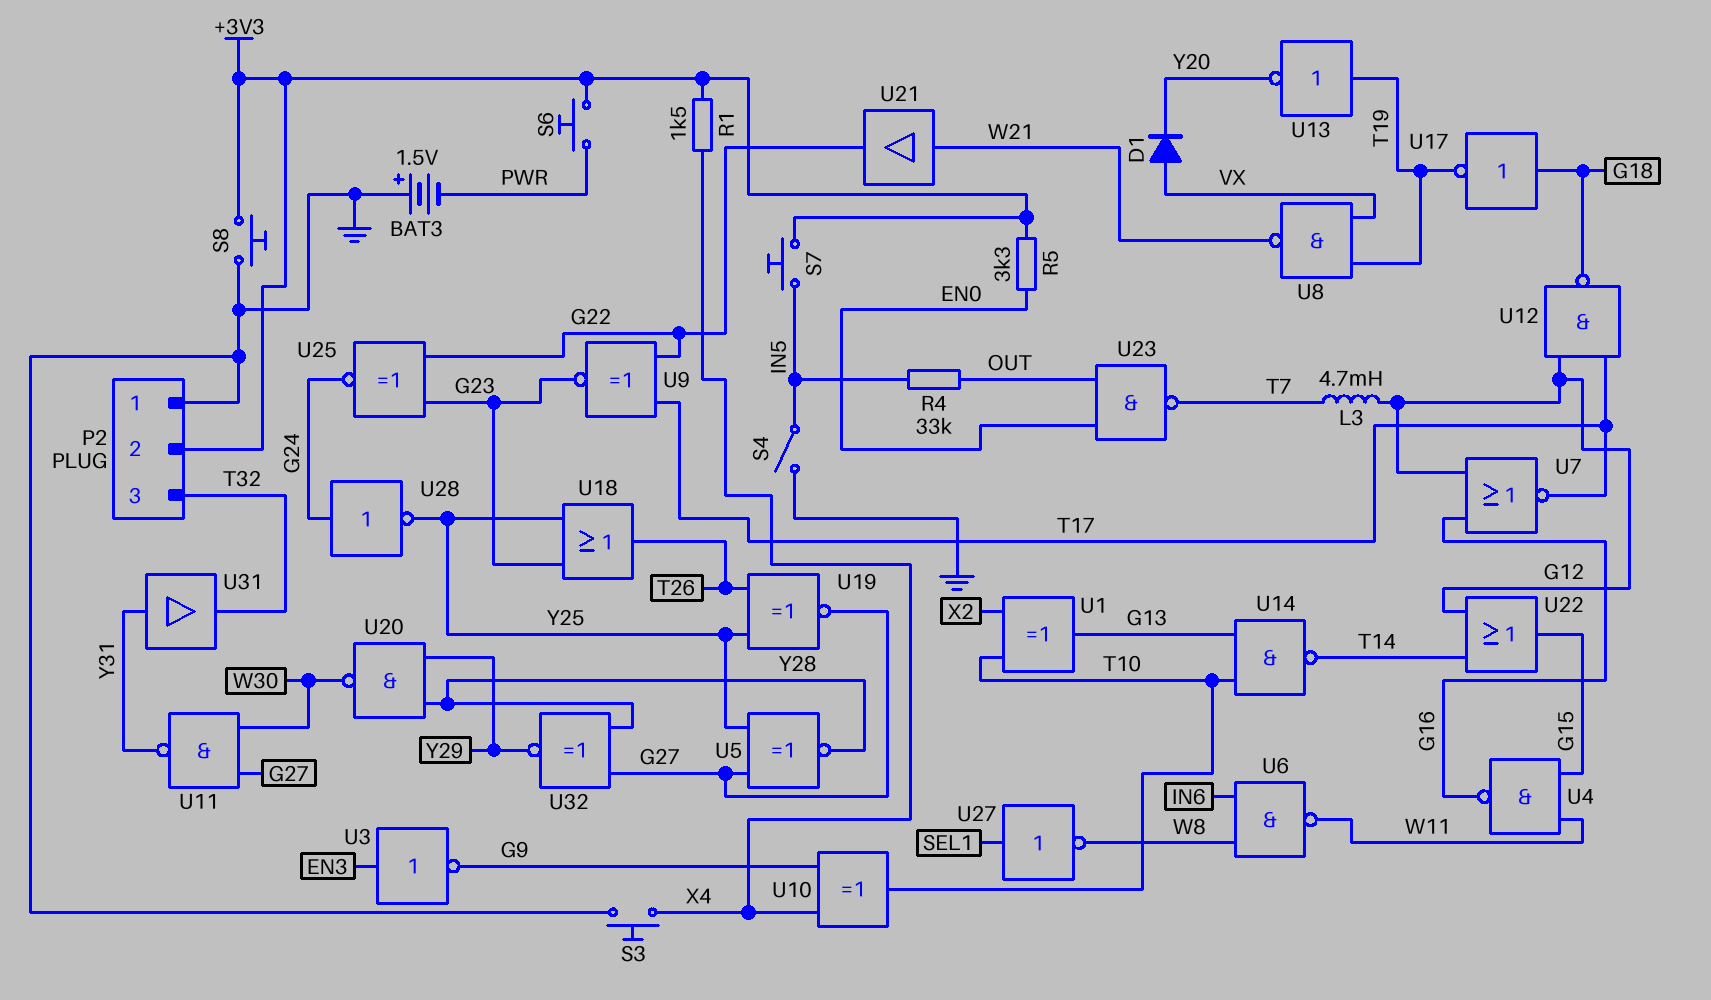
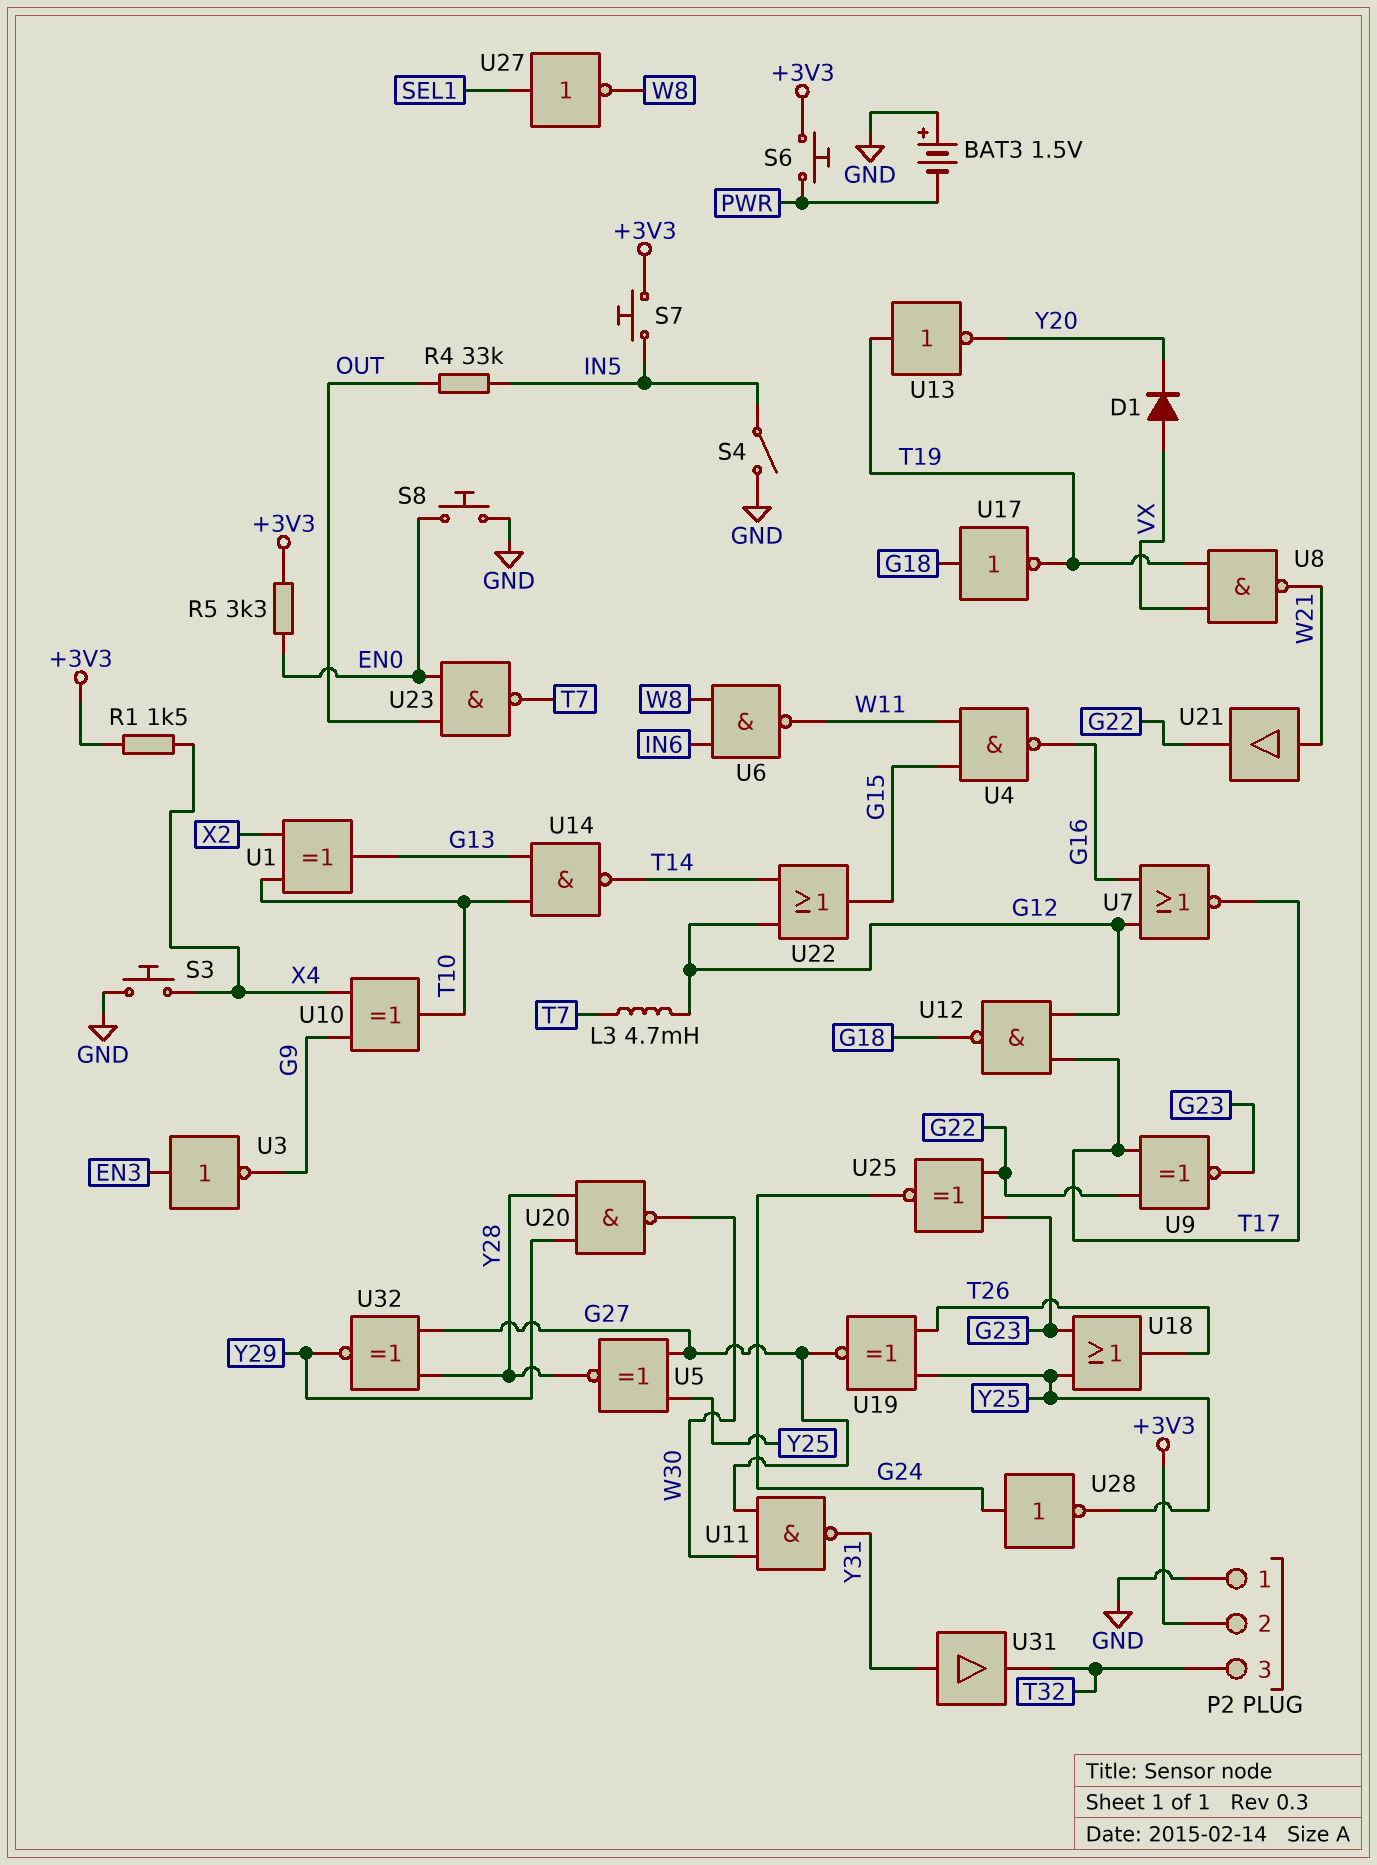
S8: button (+3V3, GND) -> button (EN0, GND)

